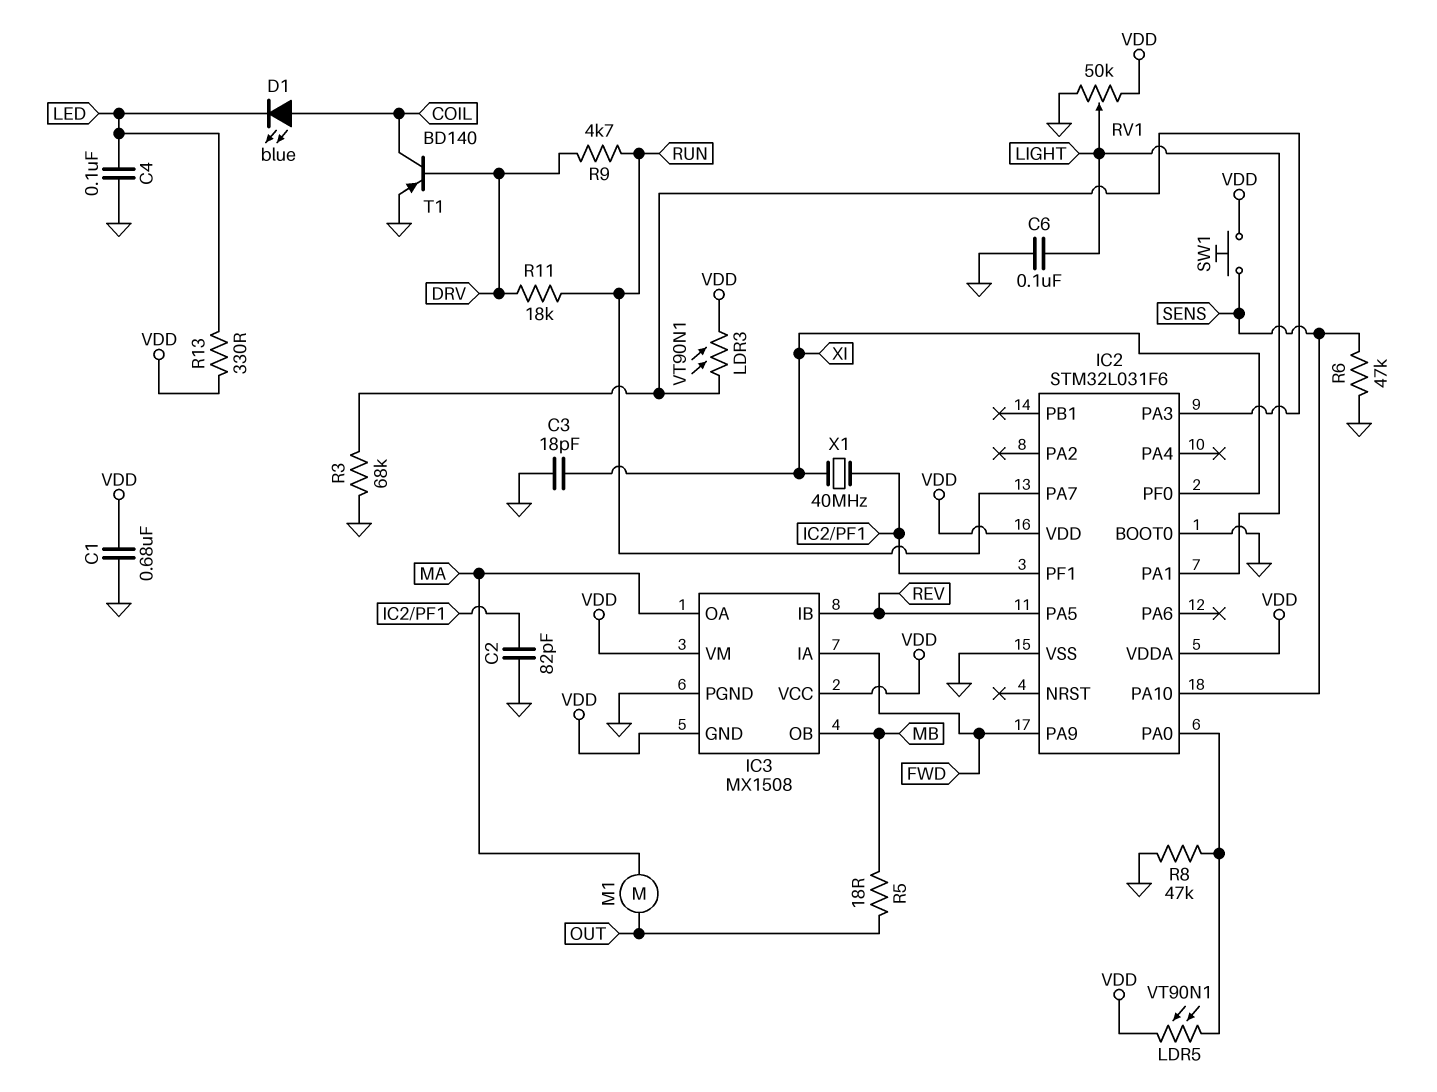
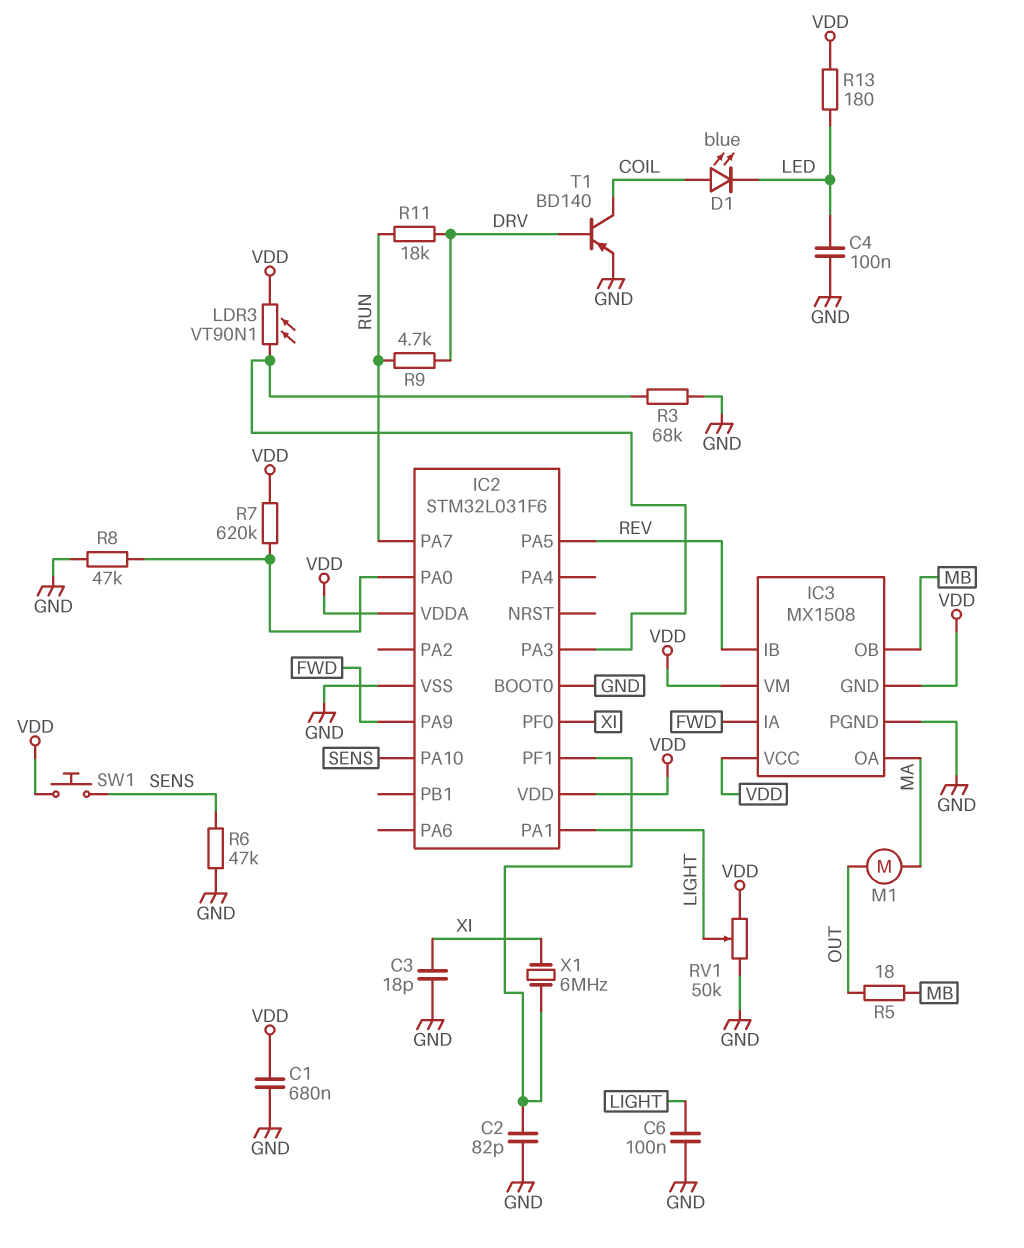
LDR5: VT90N1 (IC2/PA0, VDD) -> none
R7: none -> 620k (IC2/PA0, VDD)
R13: 330 (LED, VDD) -> 180 (LED, VDD)
X1: 40MHz (IC2/PF1, XI) -> 6MHz (IC2/PF1, XI)

